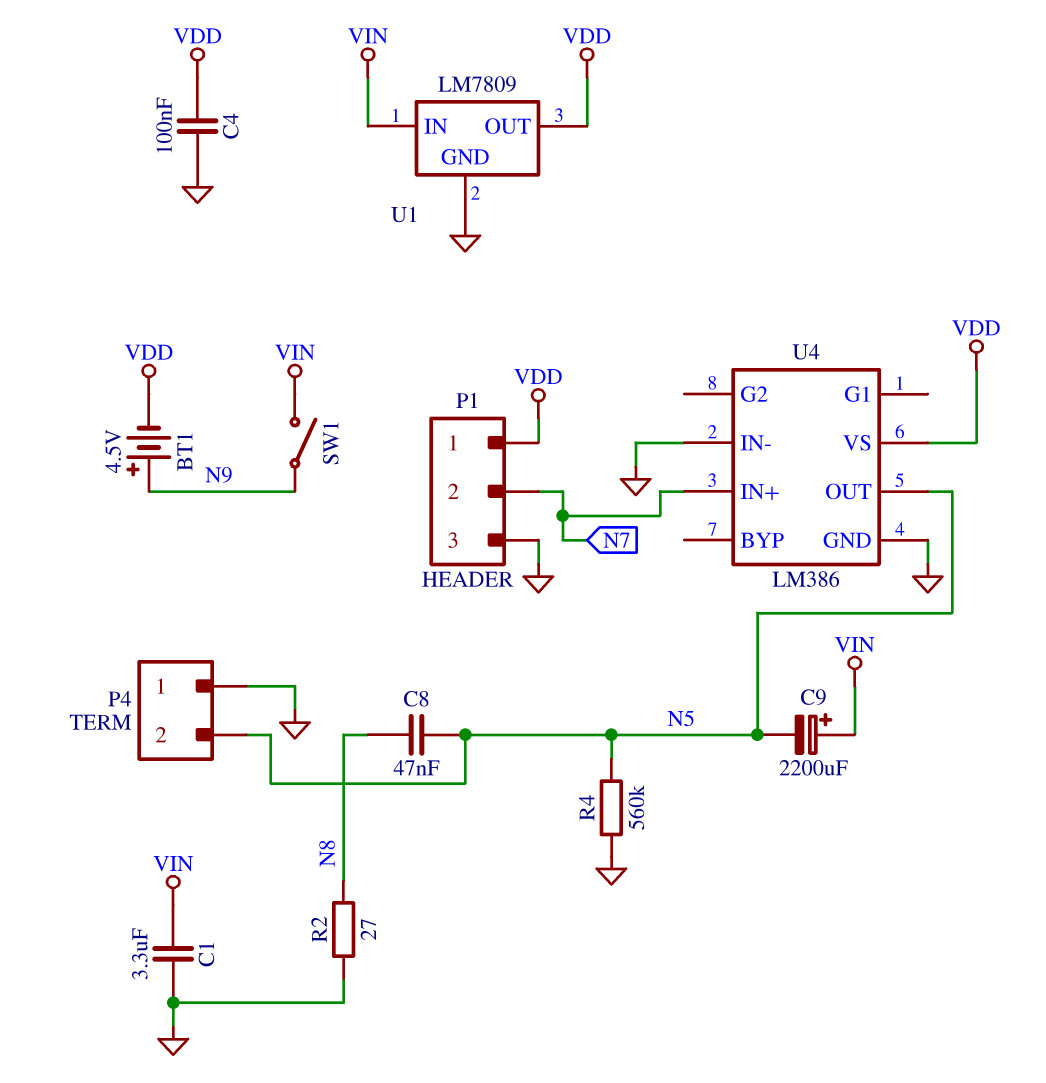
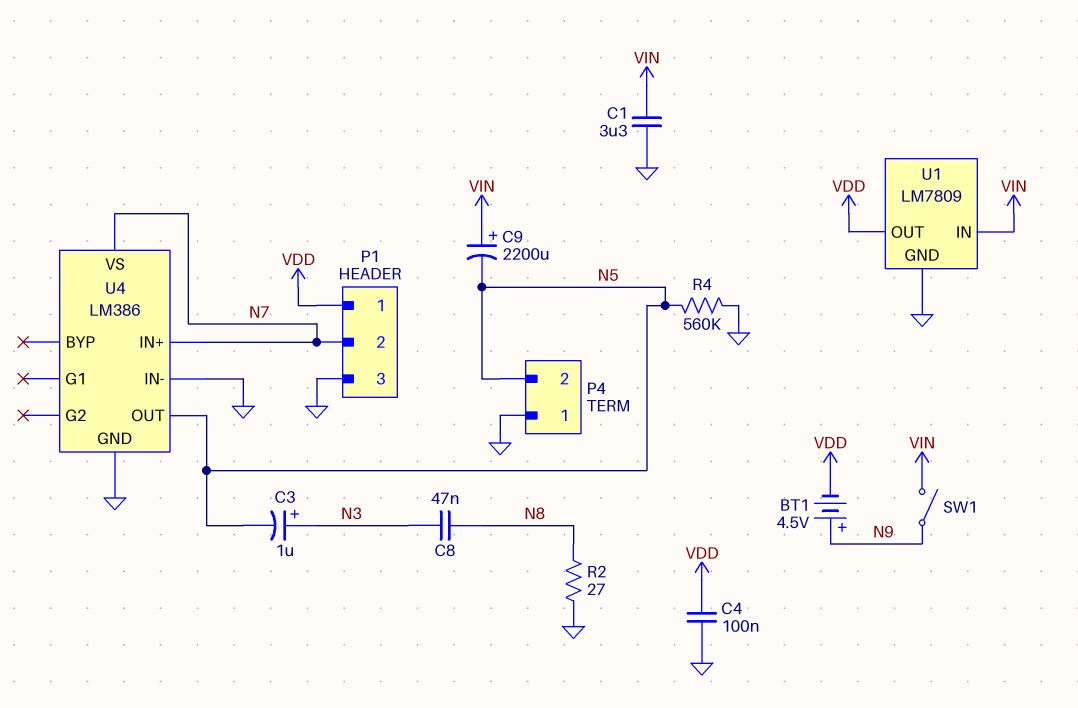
C3: none -> 1uF (plus N3, minus N5)
C8: 47nF (N5, N8) -> 47nF (N3, N8)
U4 pin VS: VDD -> N7

